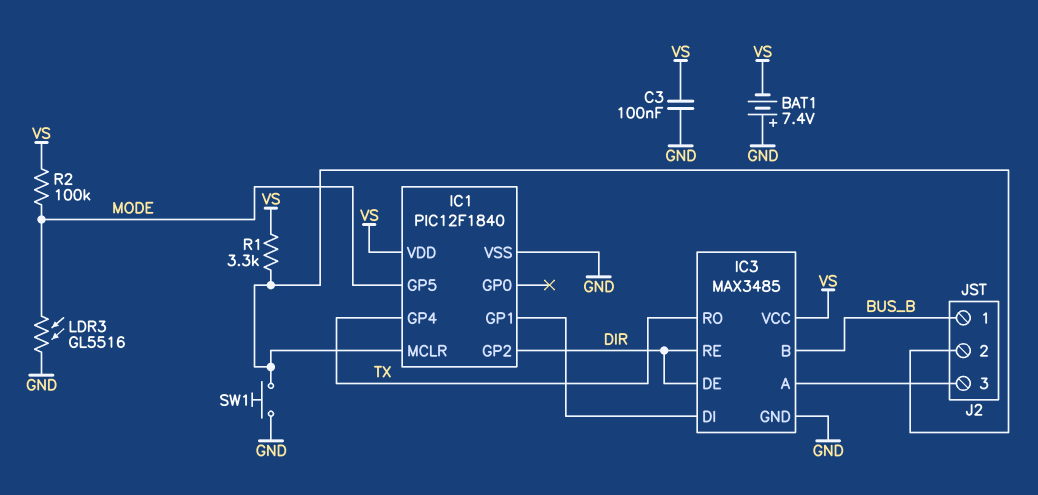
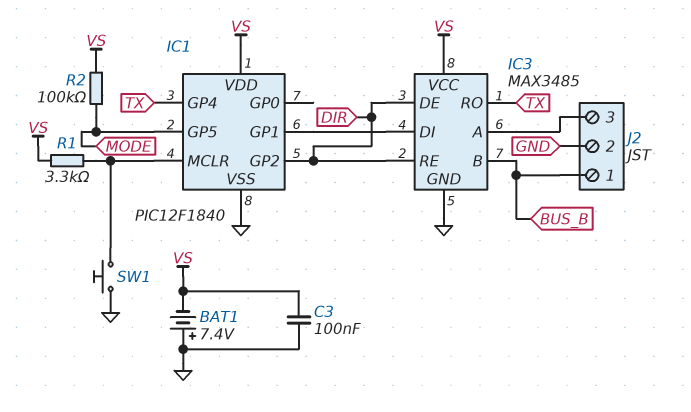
J2 pin 2: IC1/MCLR -> GND
LDR3: GL5516 (GND, MODE) -> none

